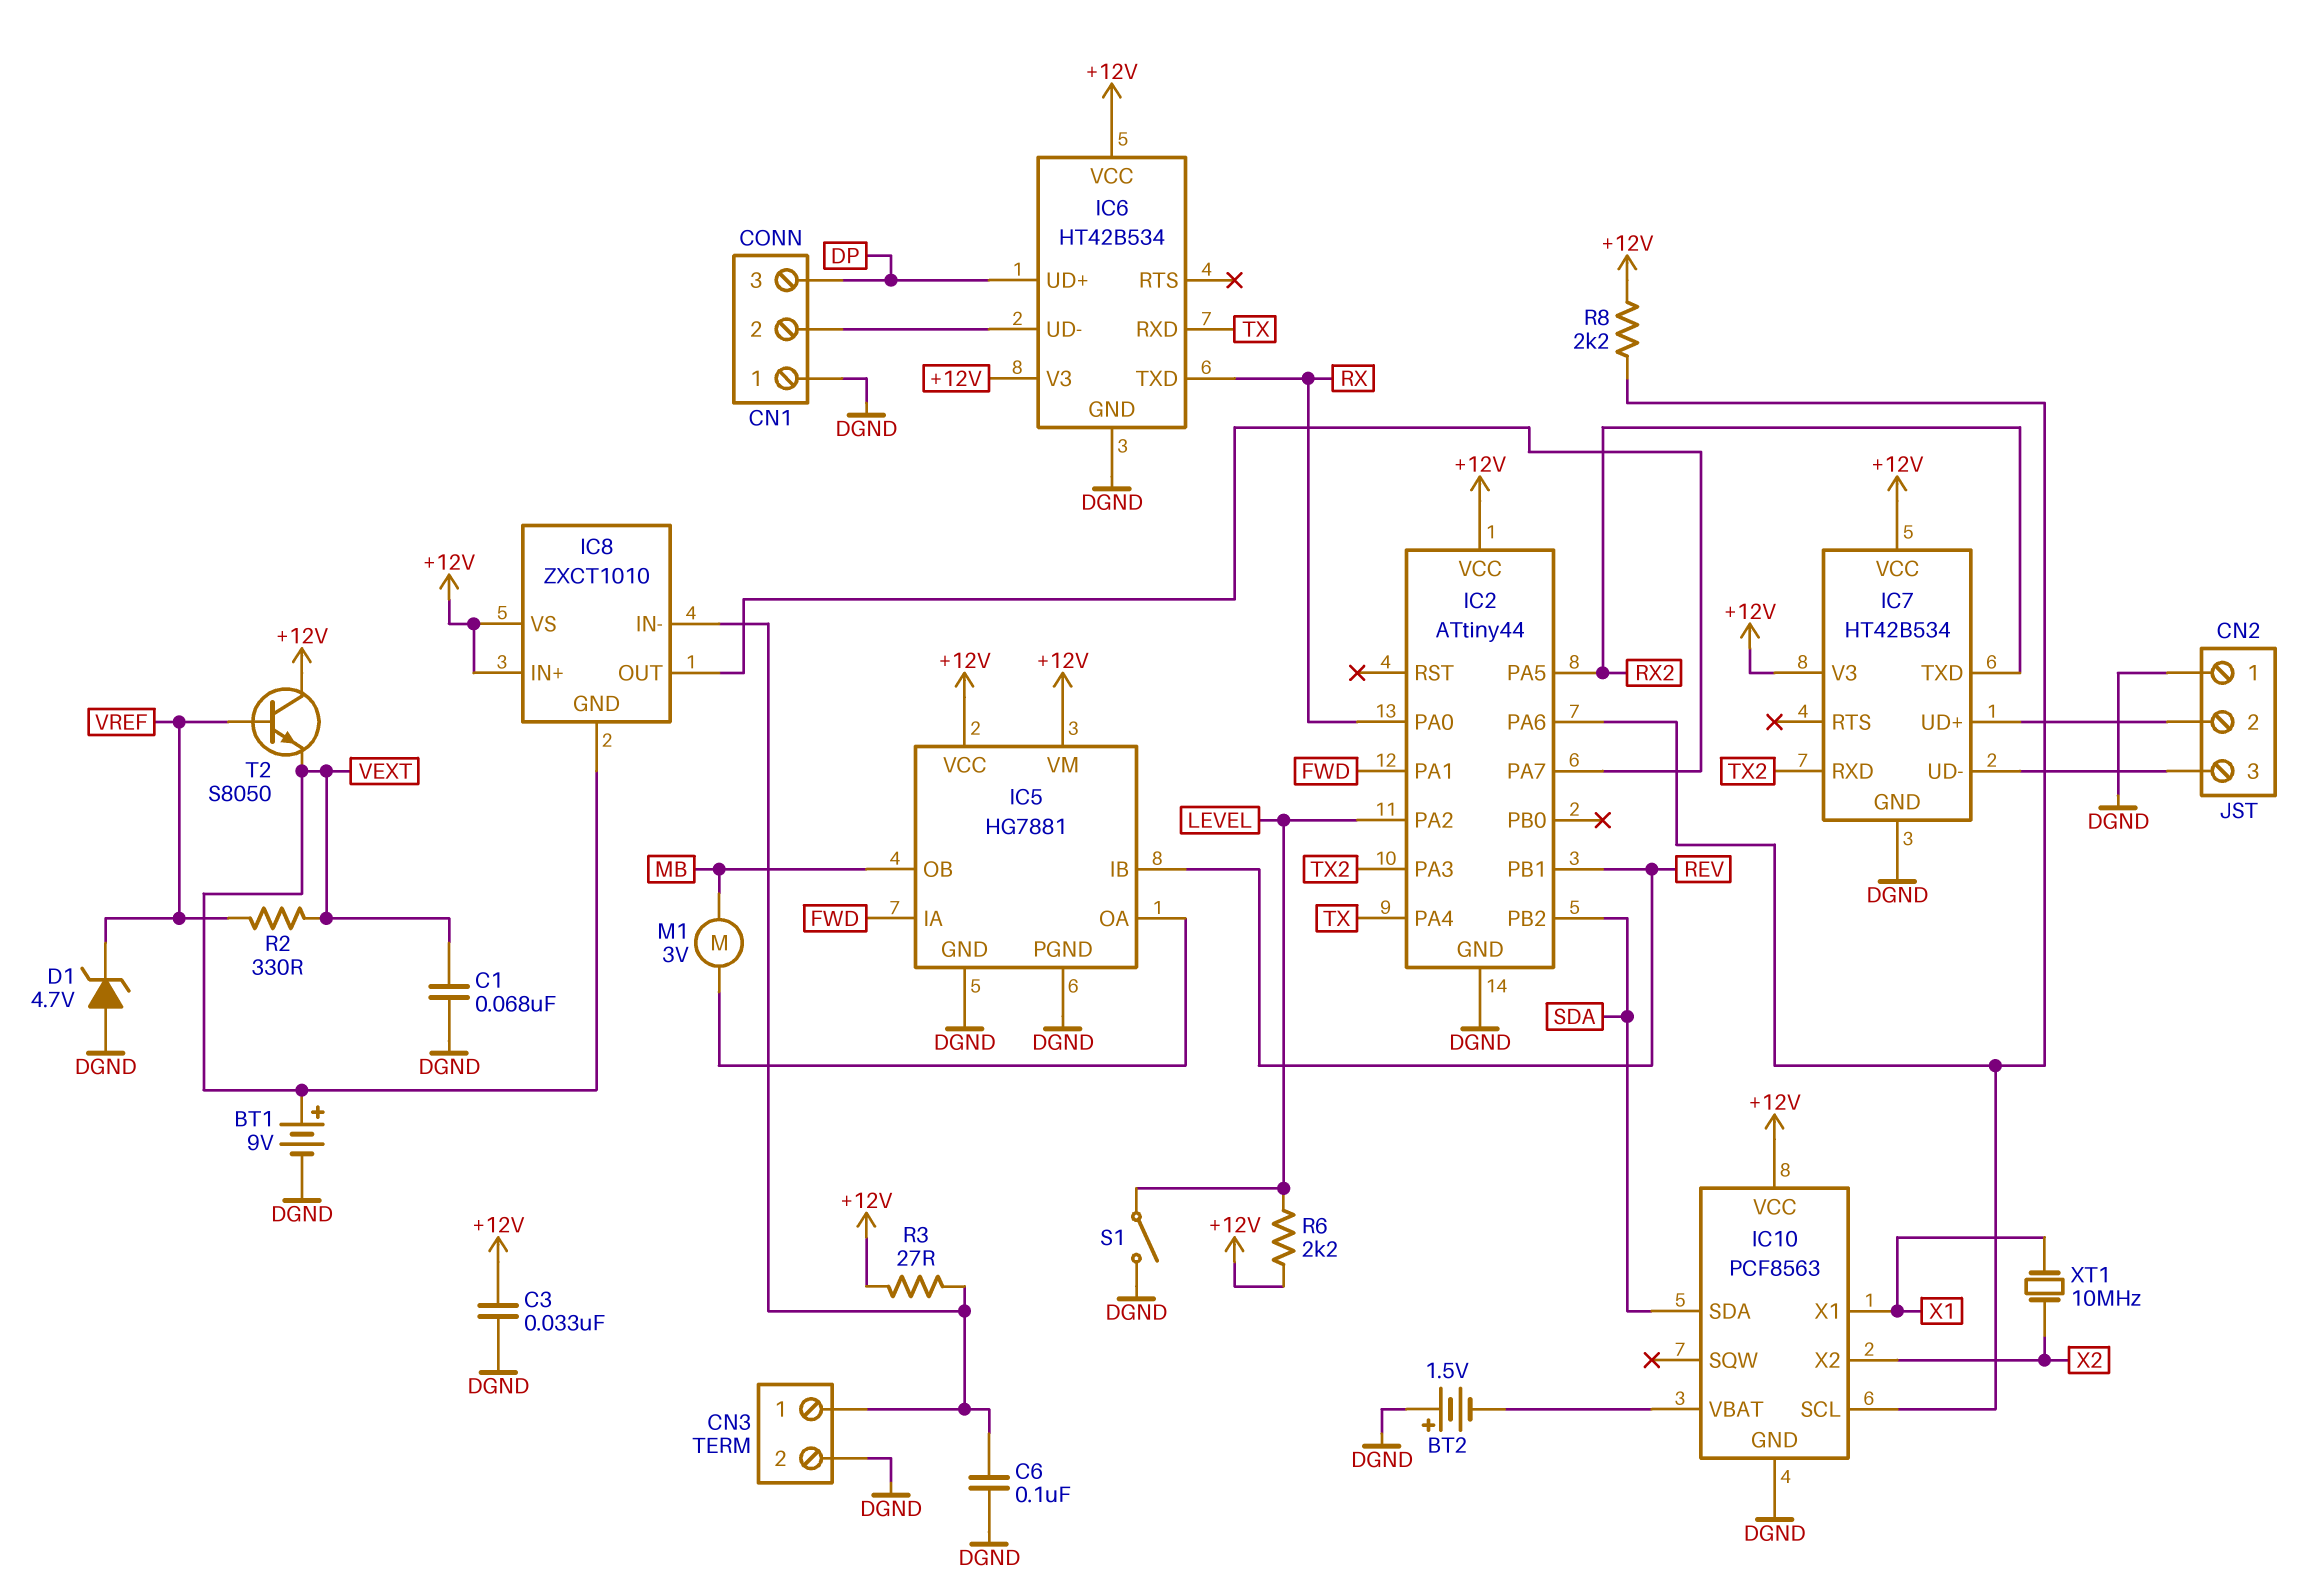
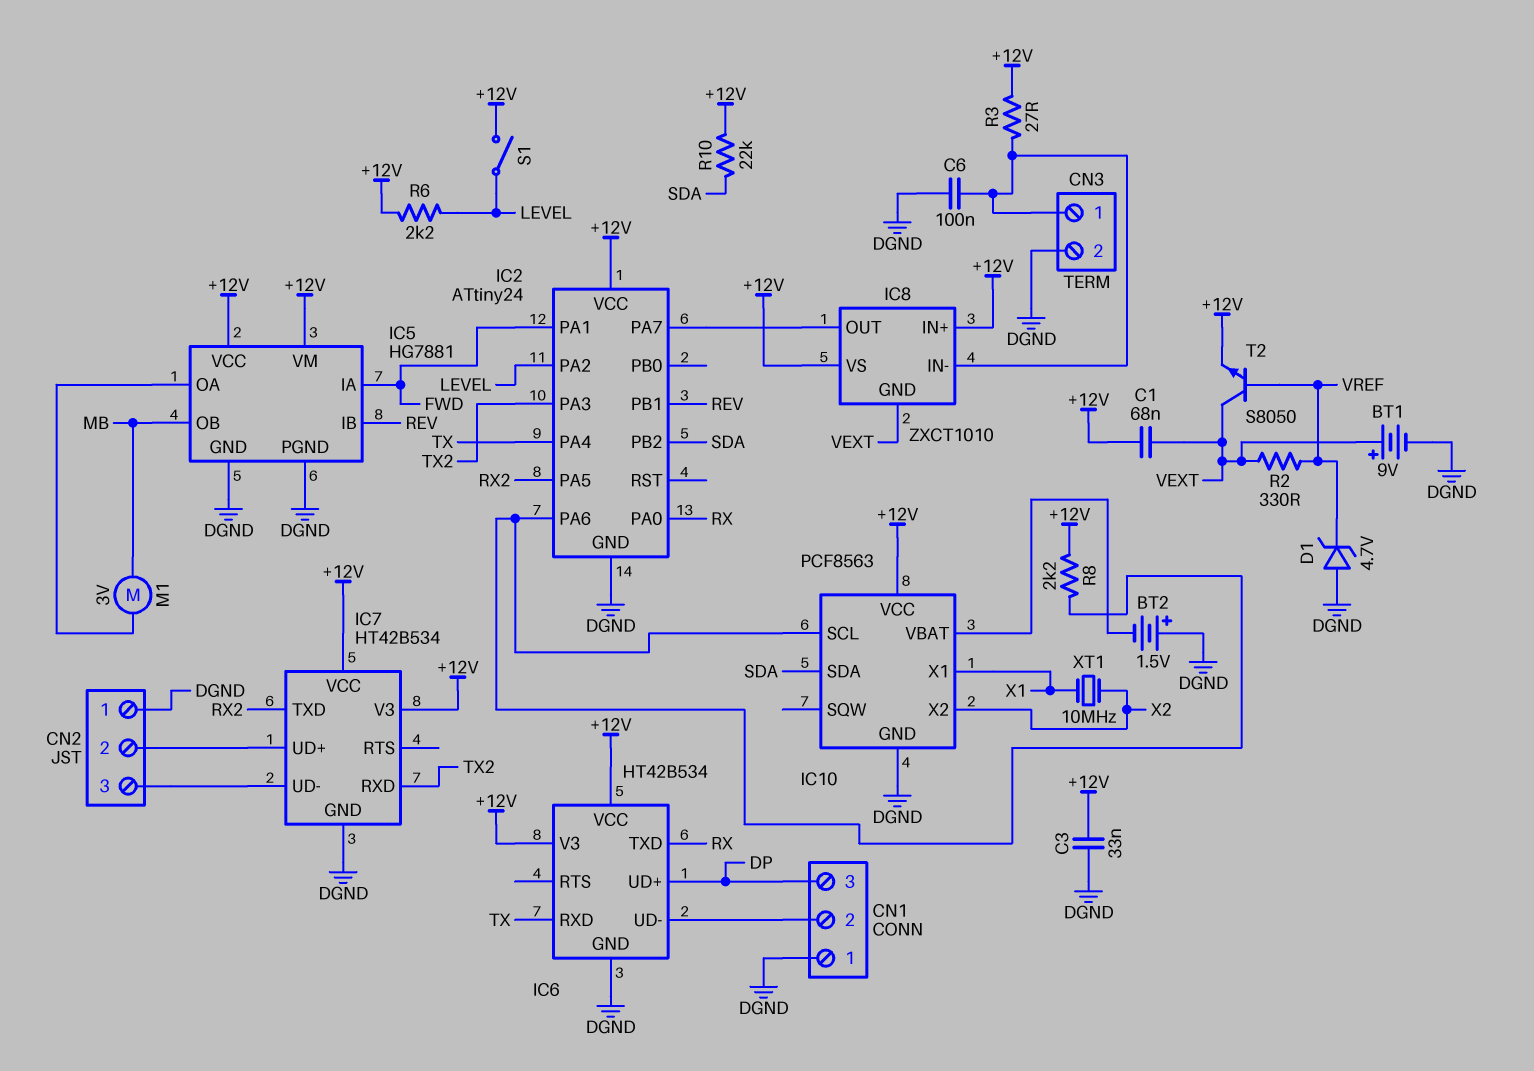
C1: 68nF (DGND, VEXT) -> 68nF (+12V, VEXT)
IC2: ATtiny44 -> ATtiny24
R10: none -> 22k (+12V, SDA)
S1: switch (DGND, LEVEL) -> switch (+12V, LEVEL)
T2: NPN S8050 (B VREF, C +12V, E VEXT) -> NPN S8050 (B VREF, C VEXT, E +12V)

